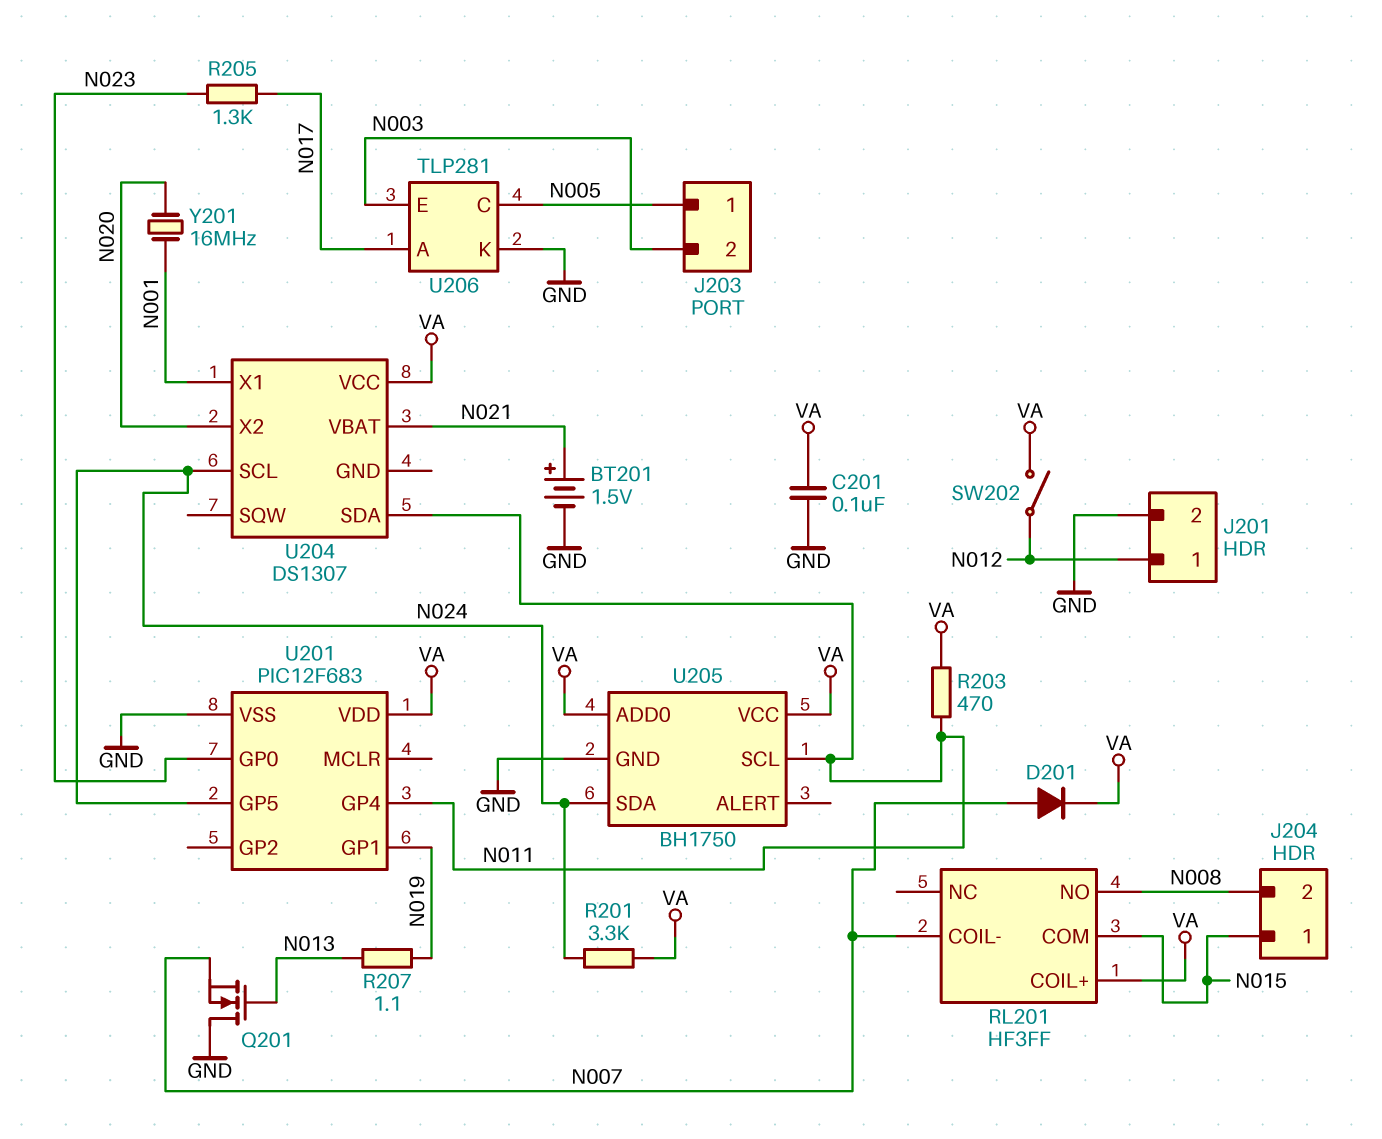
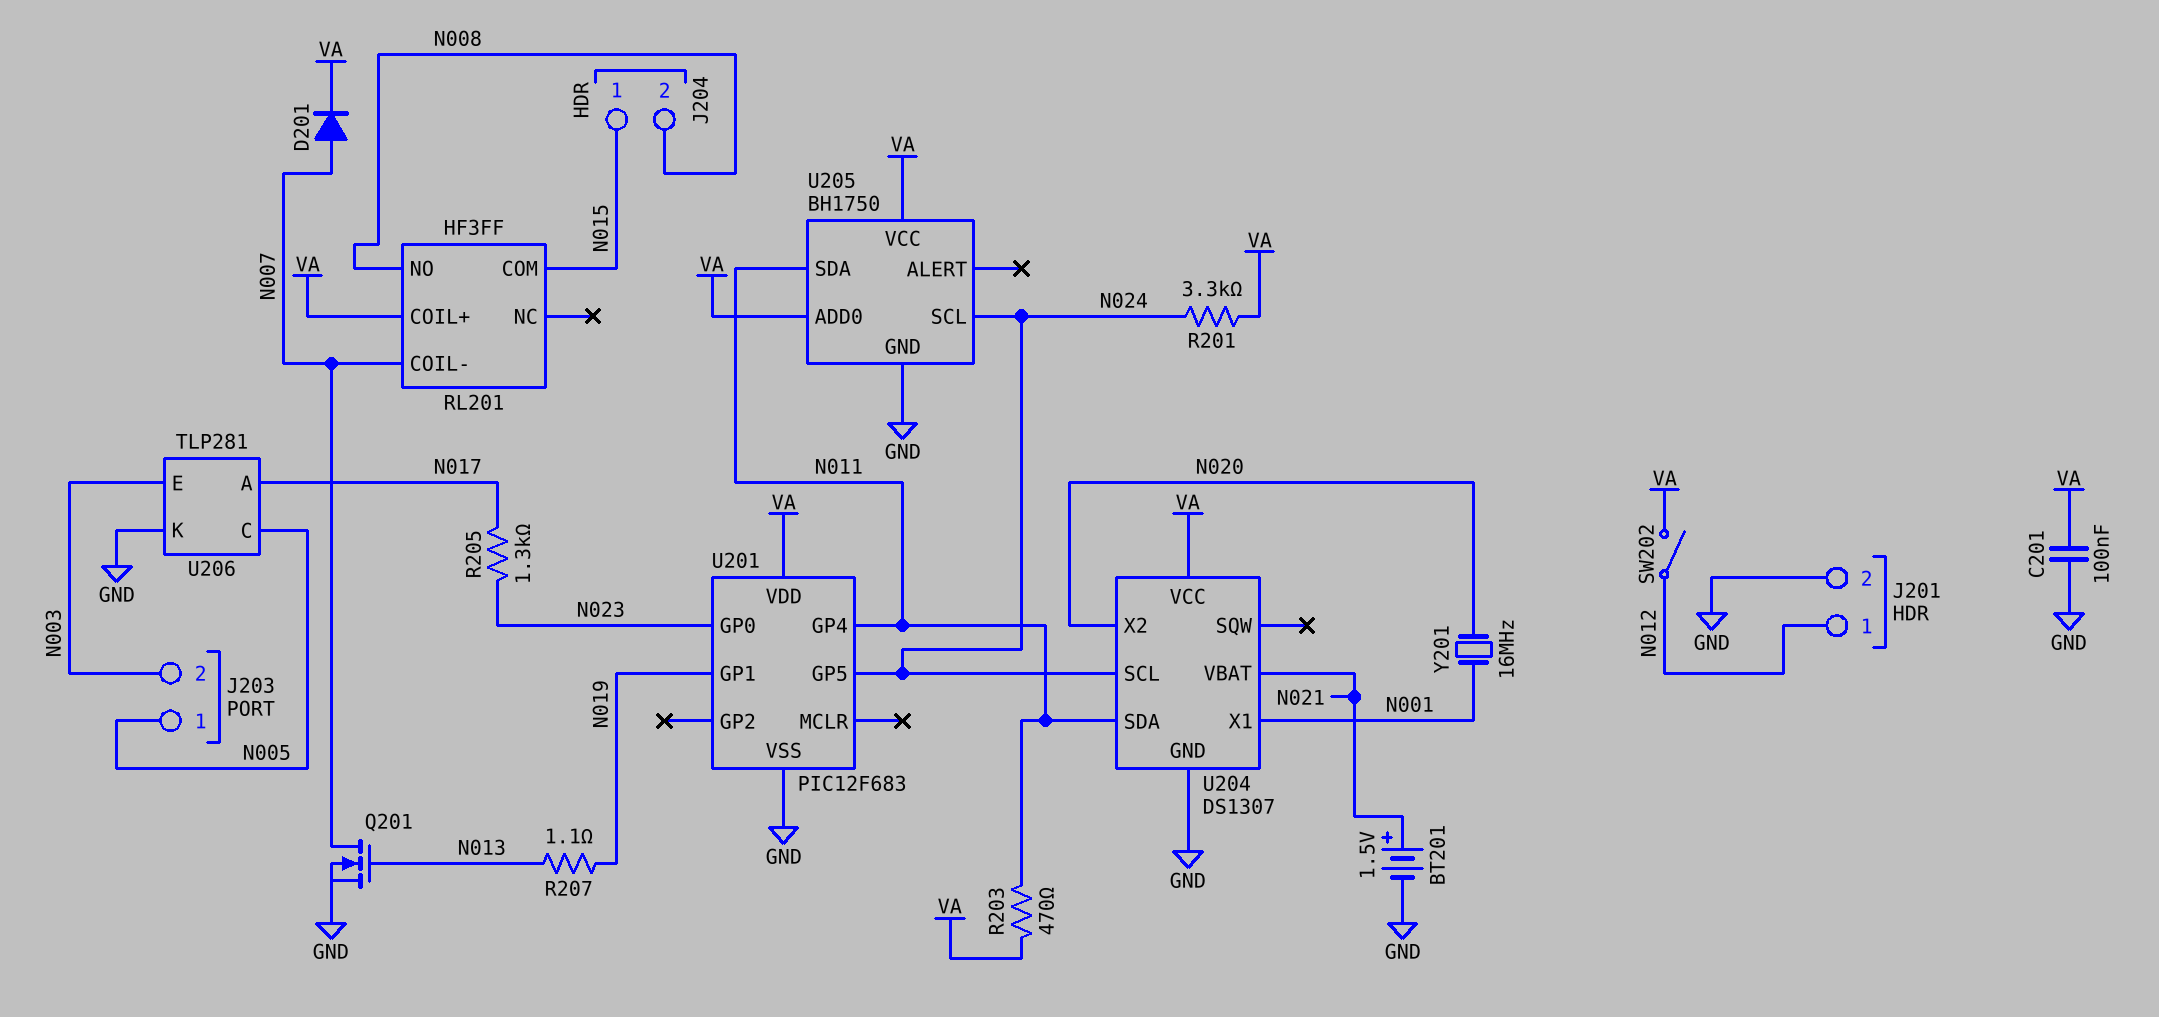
Q201: NMOS (G N013, D GND, S N007) -> NMOS (G N013, D N007, S GND)
U204 pin GND: none -> GND
U205 pin SCL: N011 -> N024
U205 pin SDA: N024 -> N011

